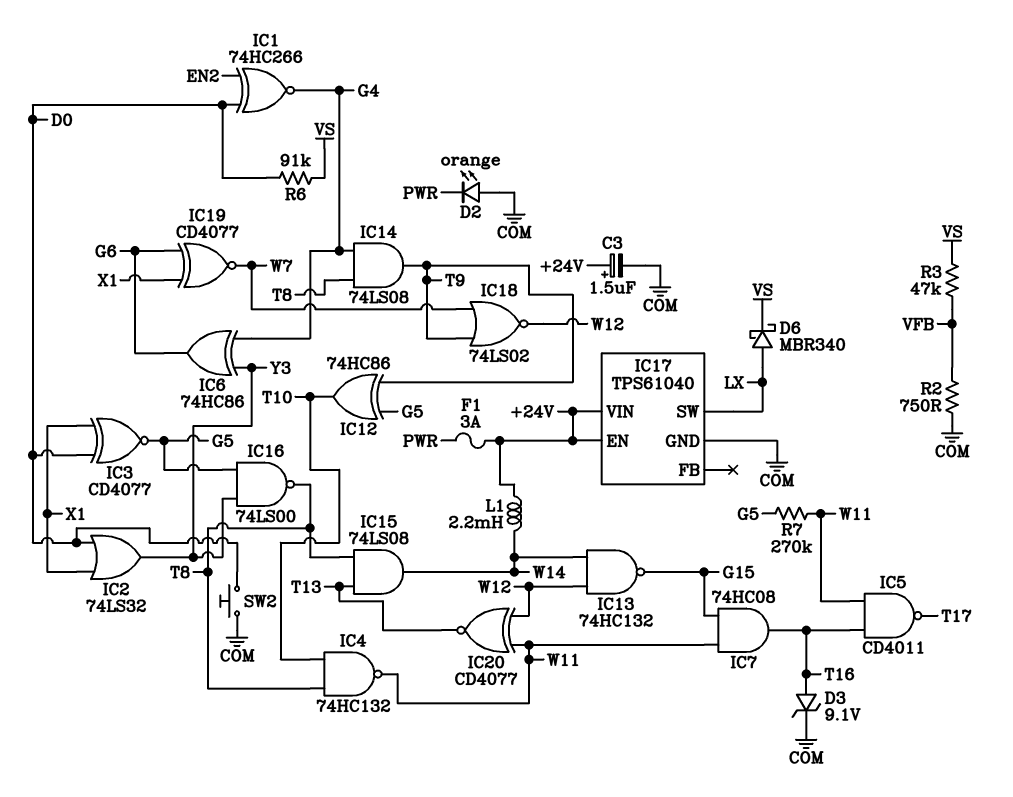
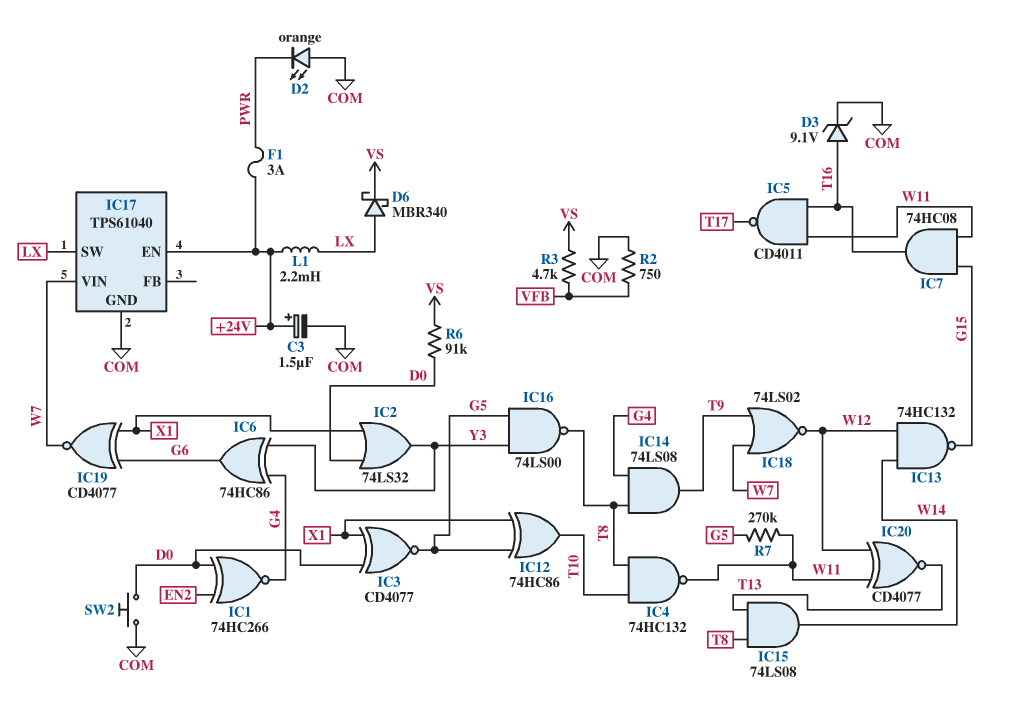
IC12: XOR 74HC86 (in G5, in T9, out T10) -> XOR 74HC86 (in G5, in X1, out T10)
IC17 pin VIN: +24V -> W7
L1: 2.2mH (+24V, W14) -> 2.2mH (+24V, LX)
R3: 47k (VFB, VS) -> 4.7k (VFB, VS)

